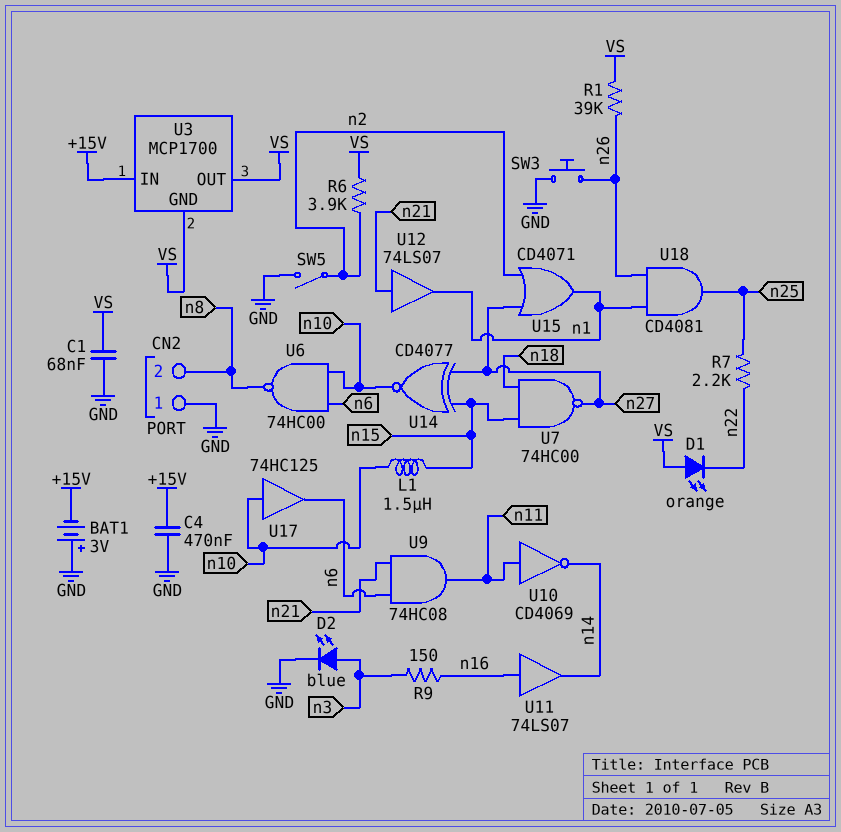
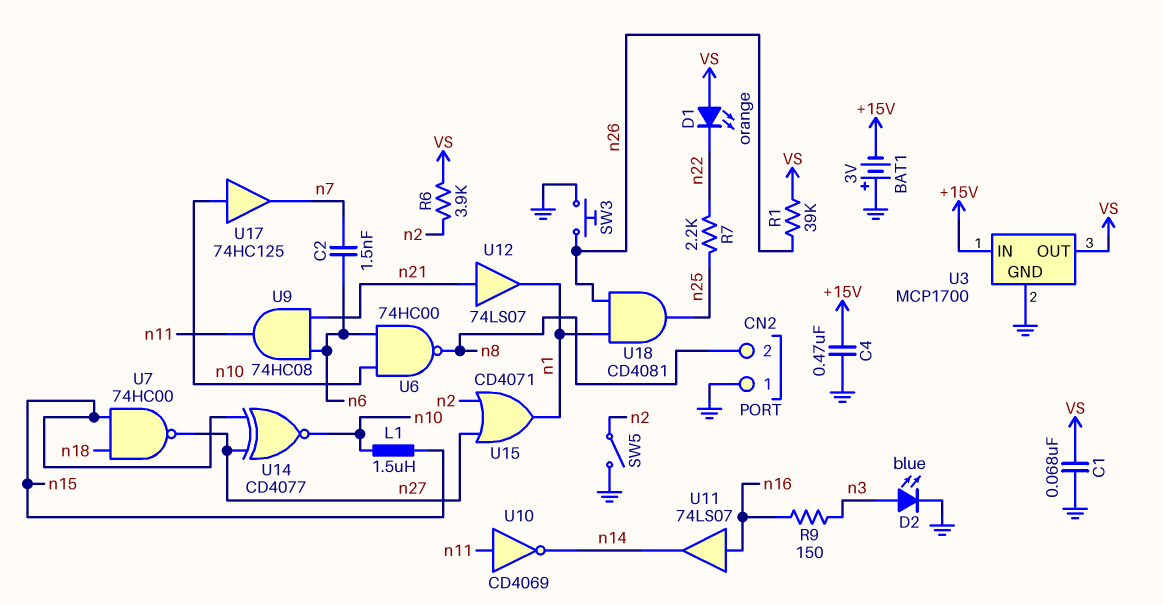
C2: none -> 1.5nF (n6, n7)
U3 pin GND: VS -> GND
U17: buffer 74HC125 (in n10, out n6) -> buffer 74HC125 (in n10, out n7)

